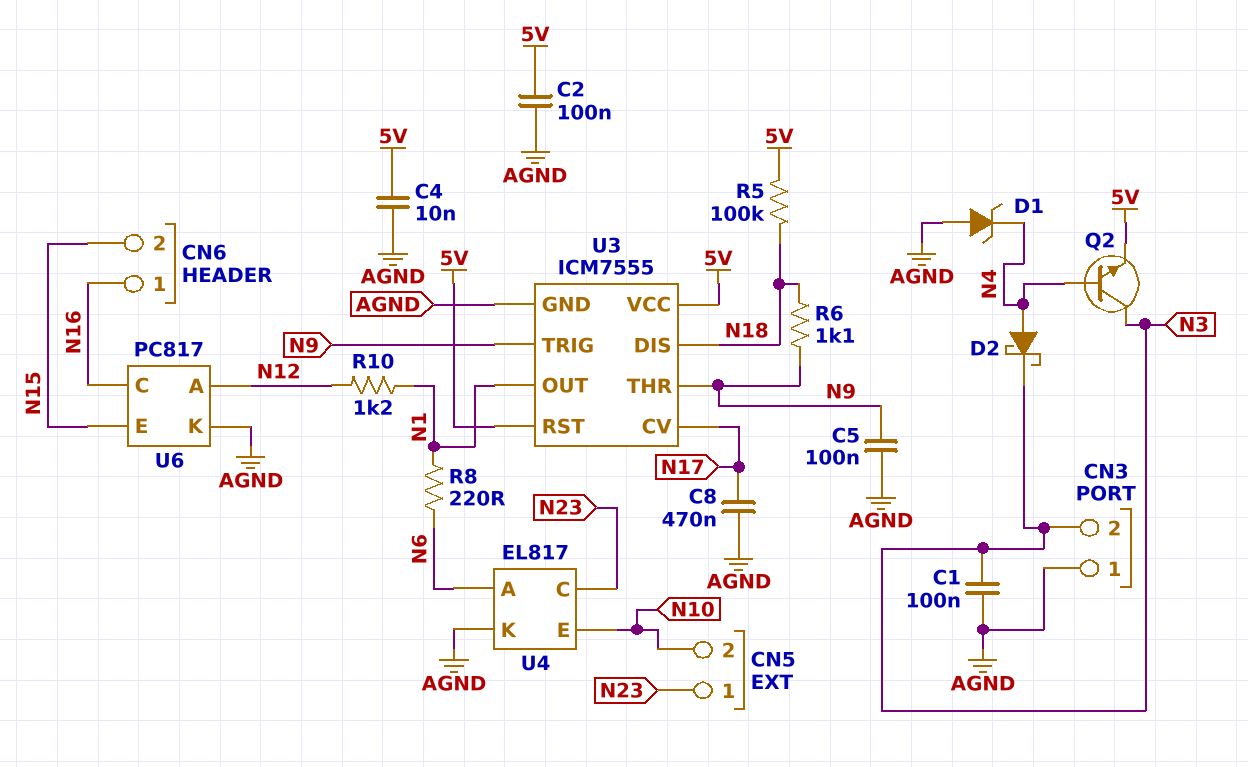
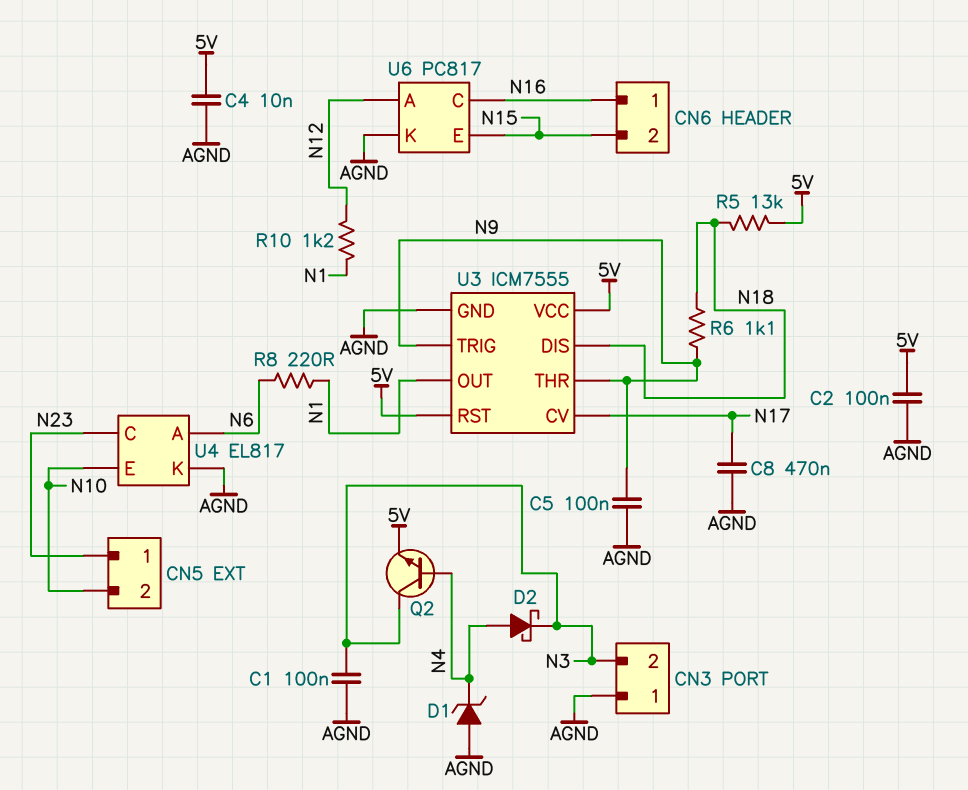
R5: 100k (5V, N18) -> 13k (5V, N18)

